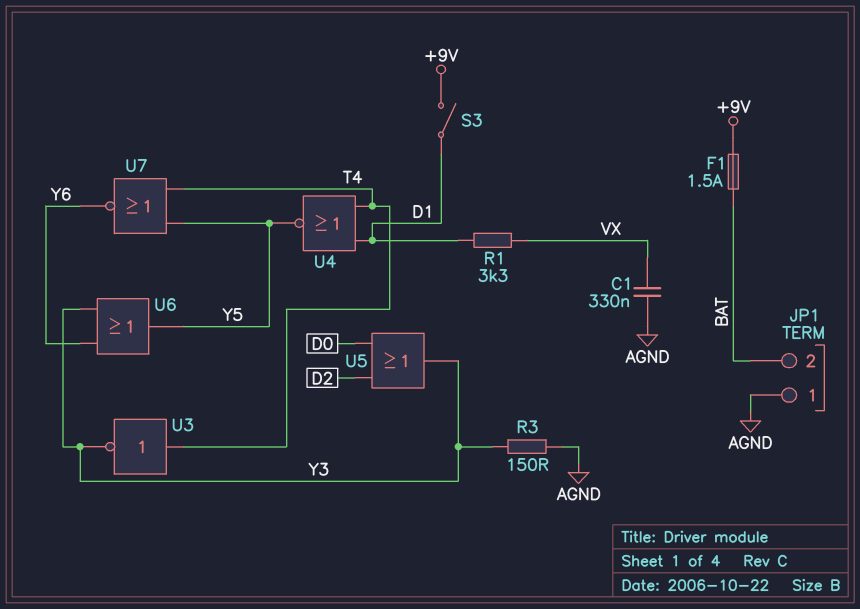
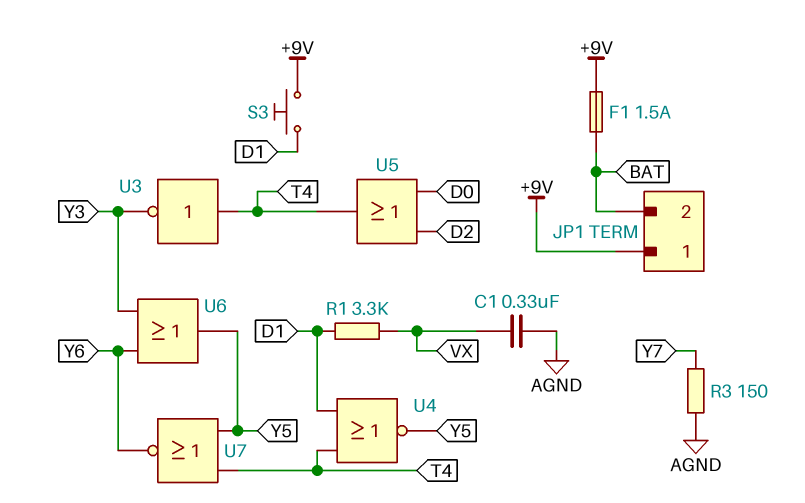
JP1 pin 1: AGND -> +9V
R3: 150 (AGND, Y3) -> 150 (AGND, Y7)
S3: switch (+9V, D1) -> button (+9V, D1)
U5: OR (in D0, in D2, out Y3) -> OR (in D0, in D2, out T4)

